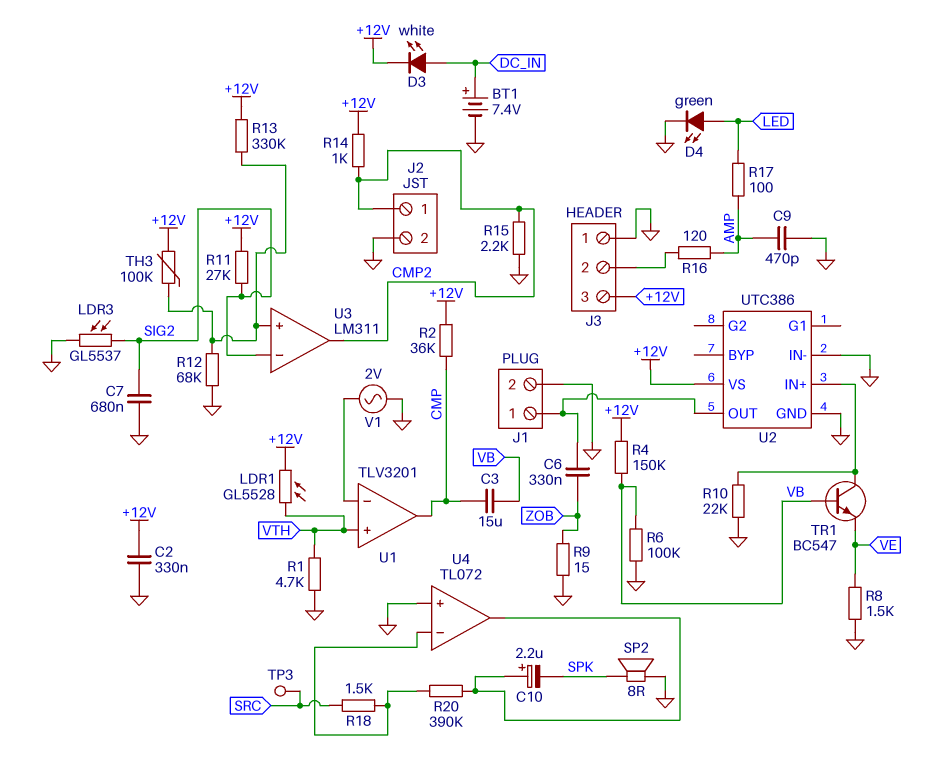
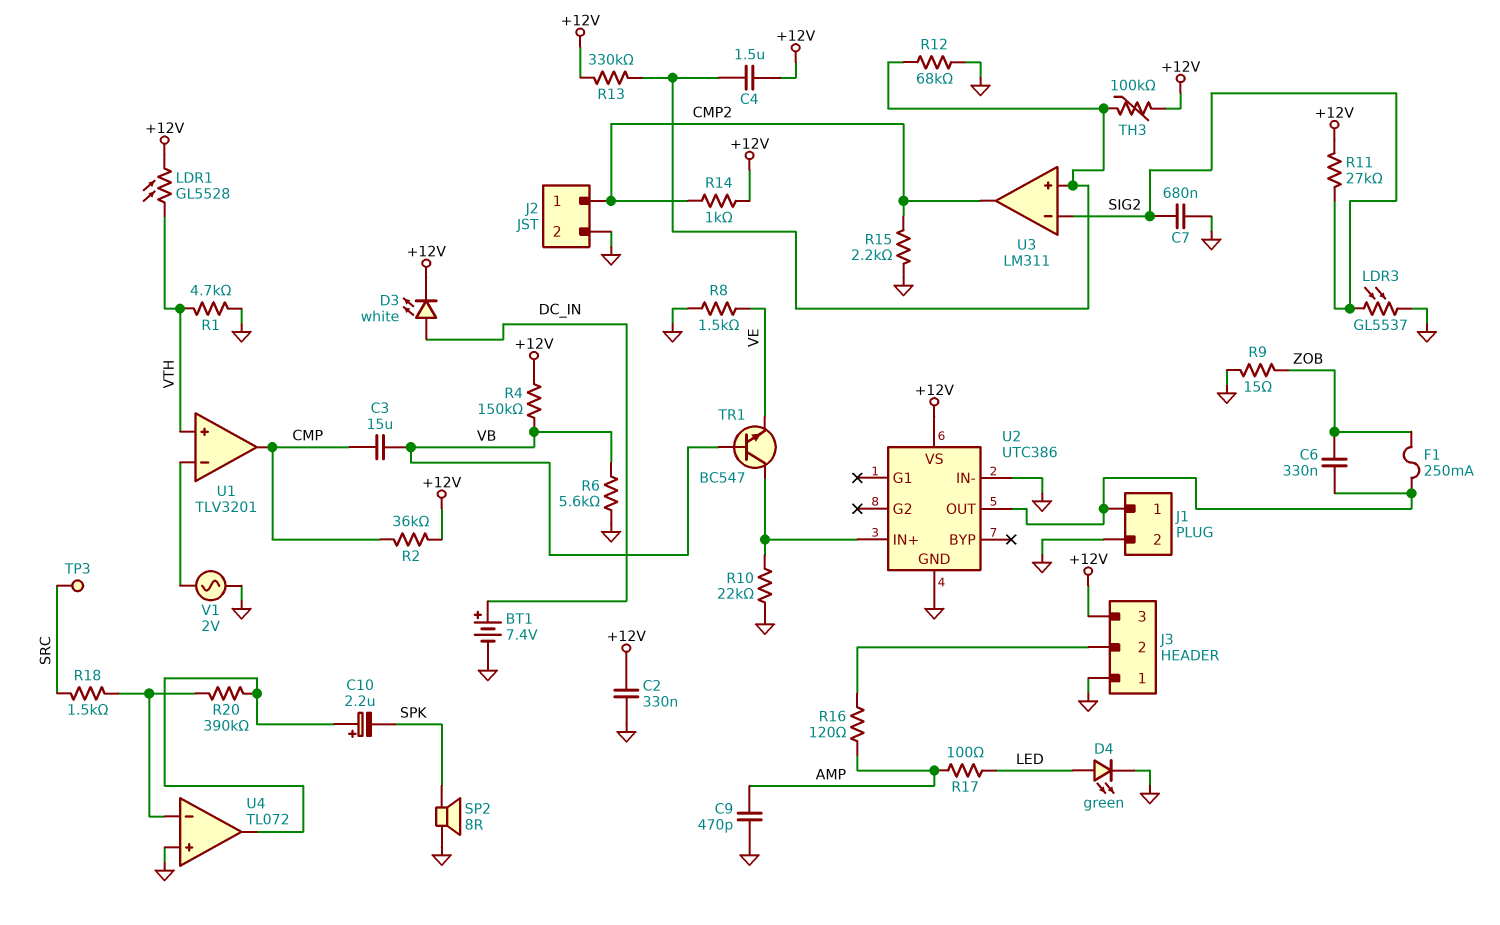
C4: none -> 1.5uF (+12V, U3/in+)
F1: none -> 250mA (J1/1, ZOB)
R6: 100k (GND, VB) -> 5.6k (GND, VB)

